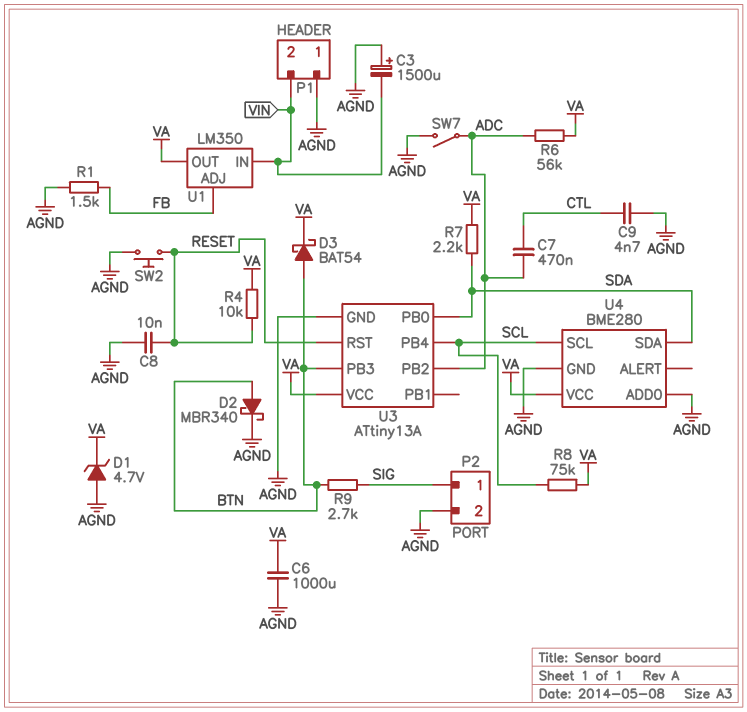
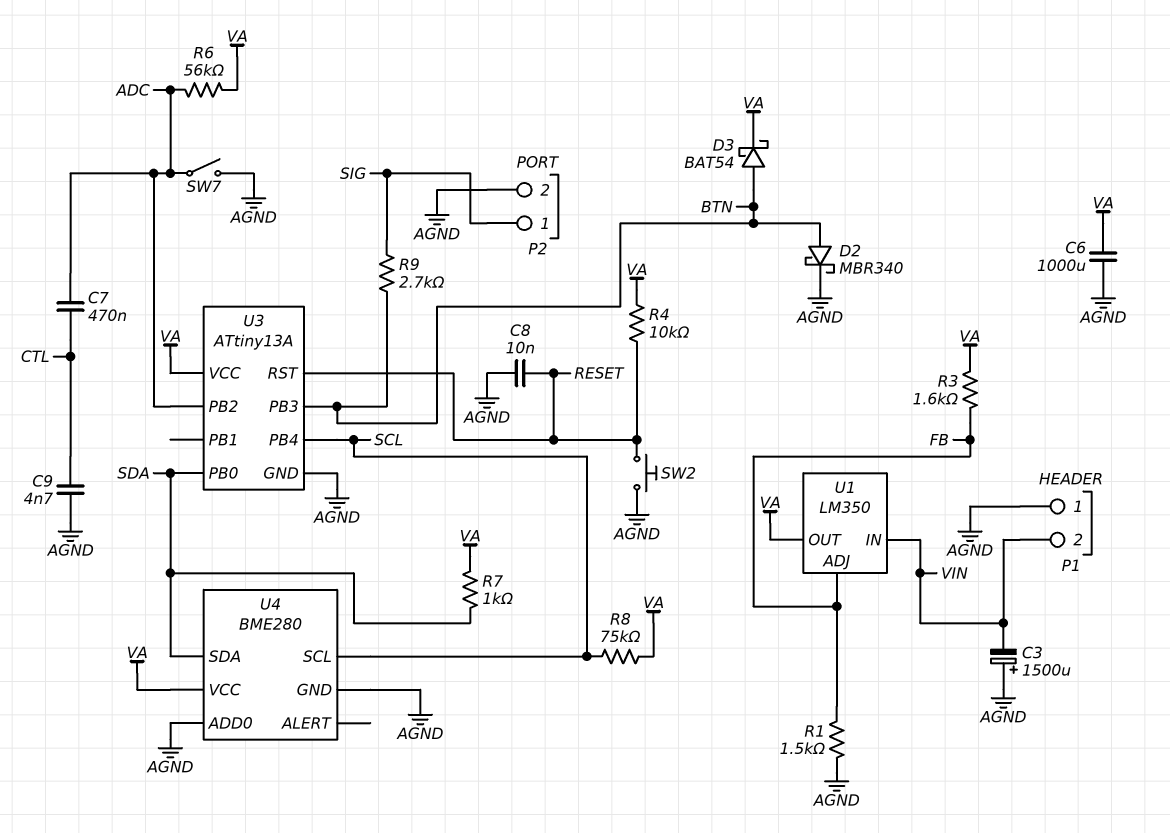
D1: zener 4.7V (A AGND, K VA) -> none
R3: none -> 1.6k (FB, VA)
R7: 2.2k (SDA, VA) -> 1k (SDA, VA)

